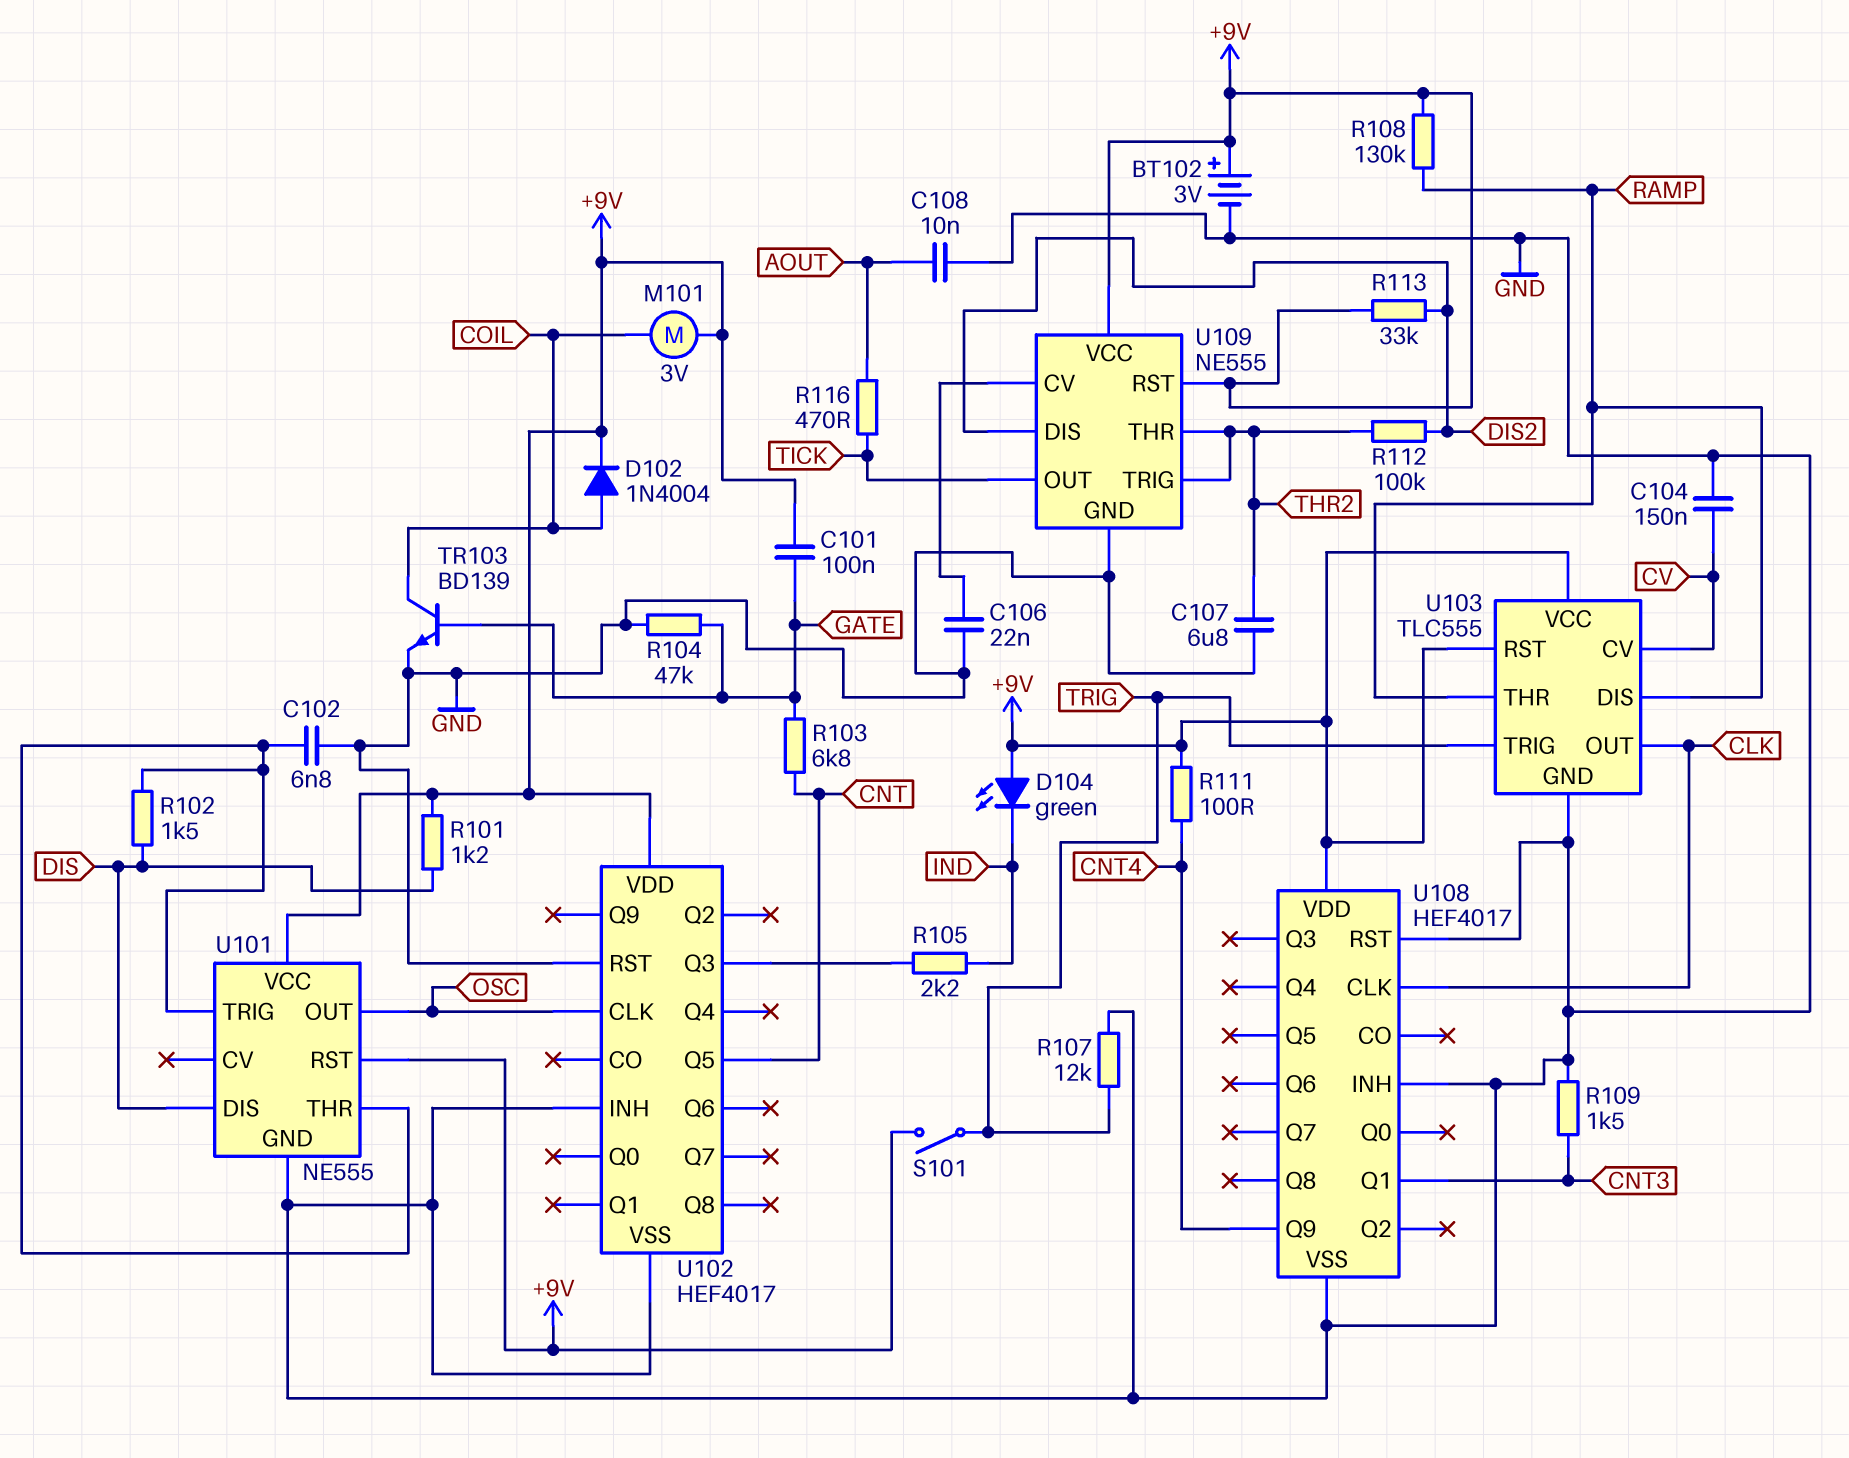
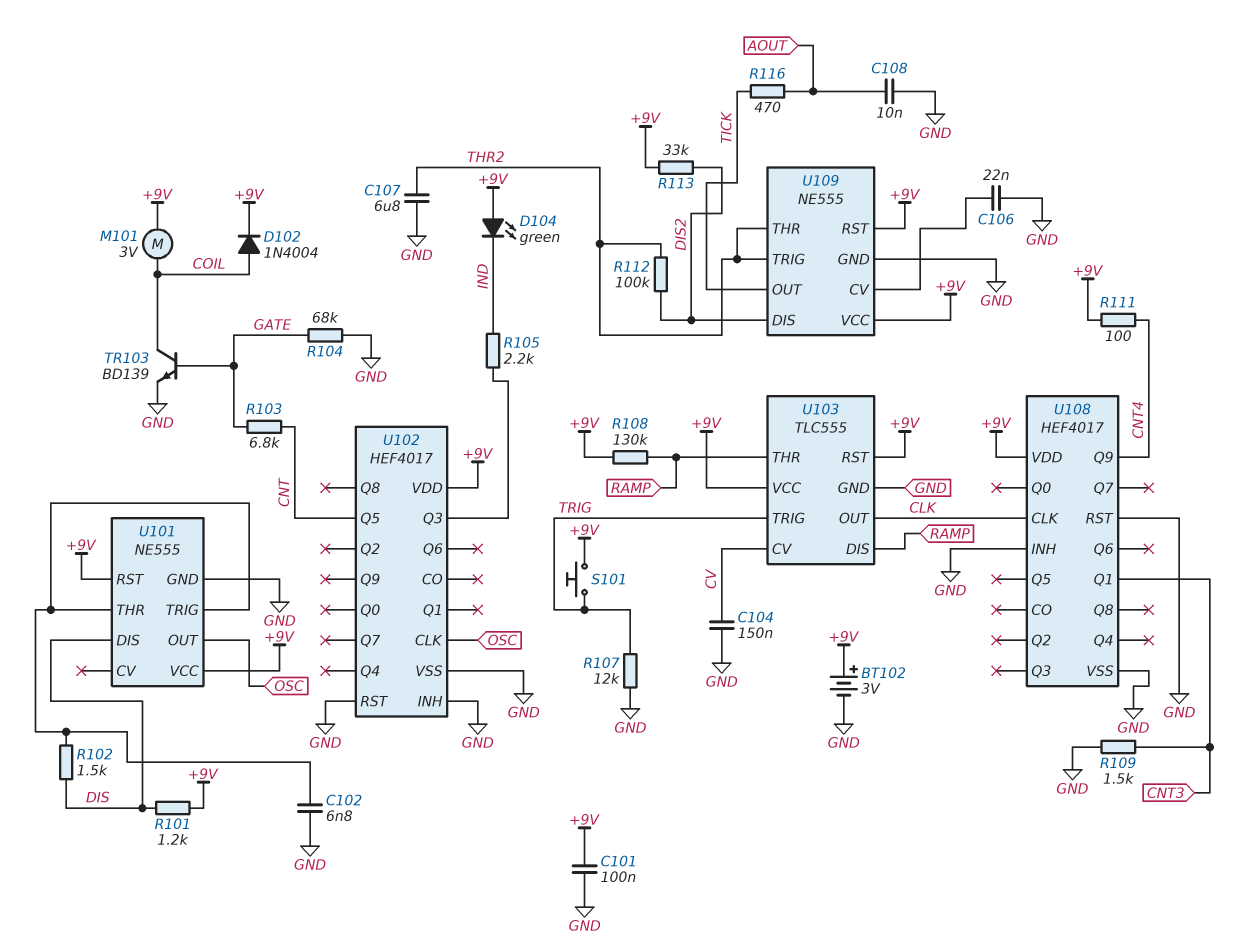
C101: 100nF (+9V, GATE) -> 100nF (+9V, GND)
R104: 47k (GATE, GND) -> 68k (GATE, GND)
S101: switch (+9V, TRIG) -> button (+9V, TRIG)

